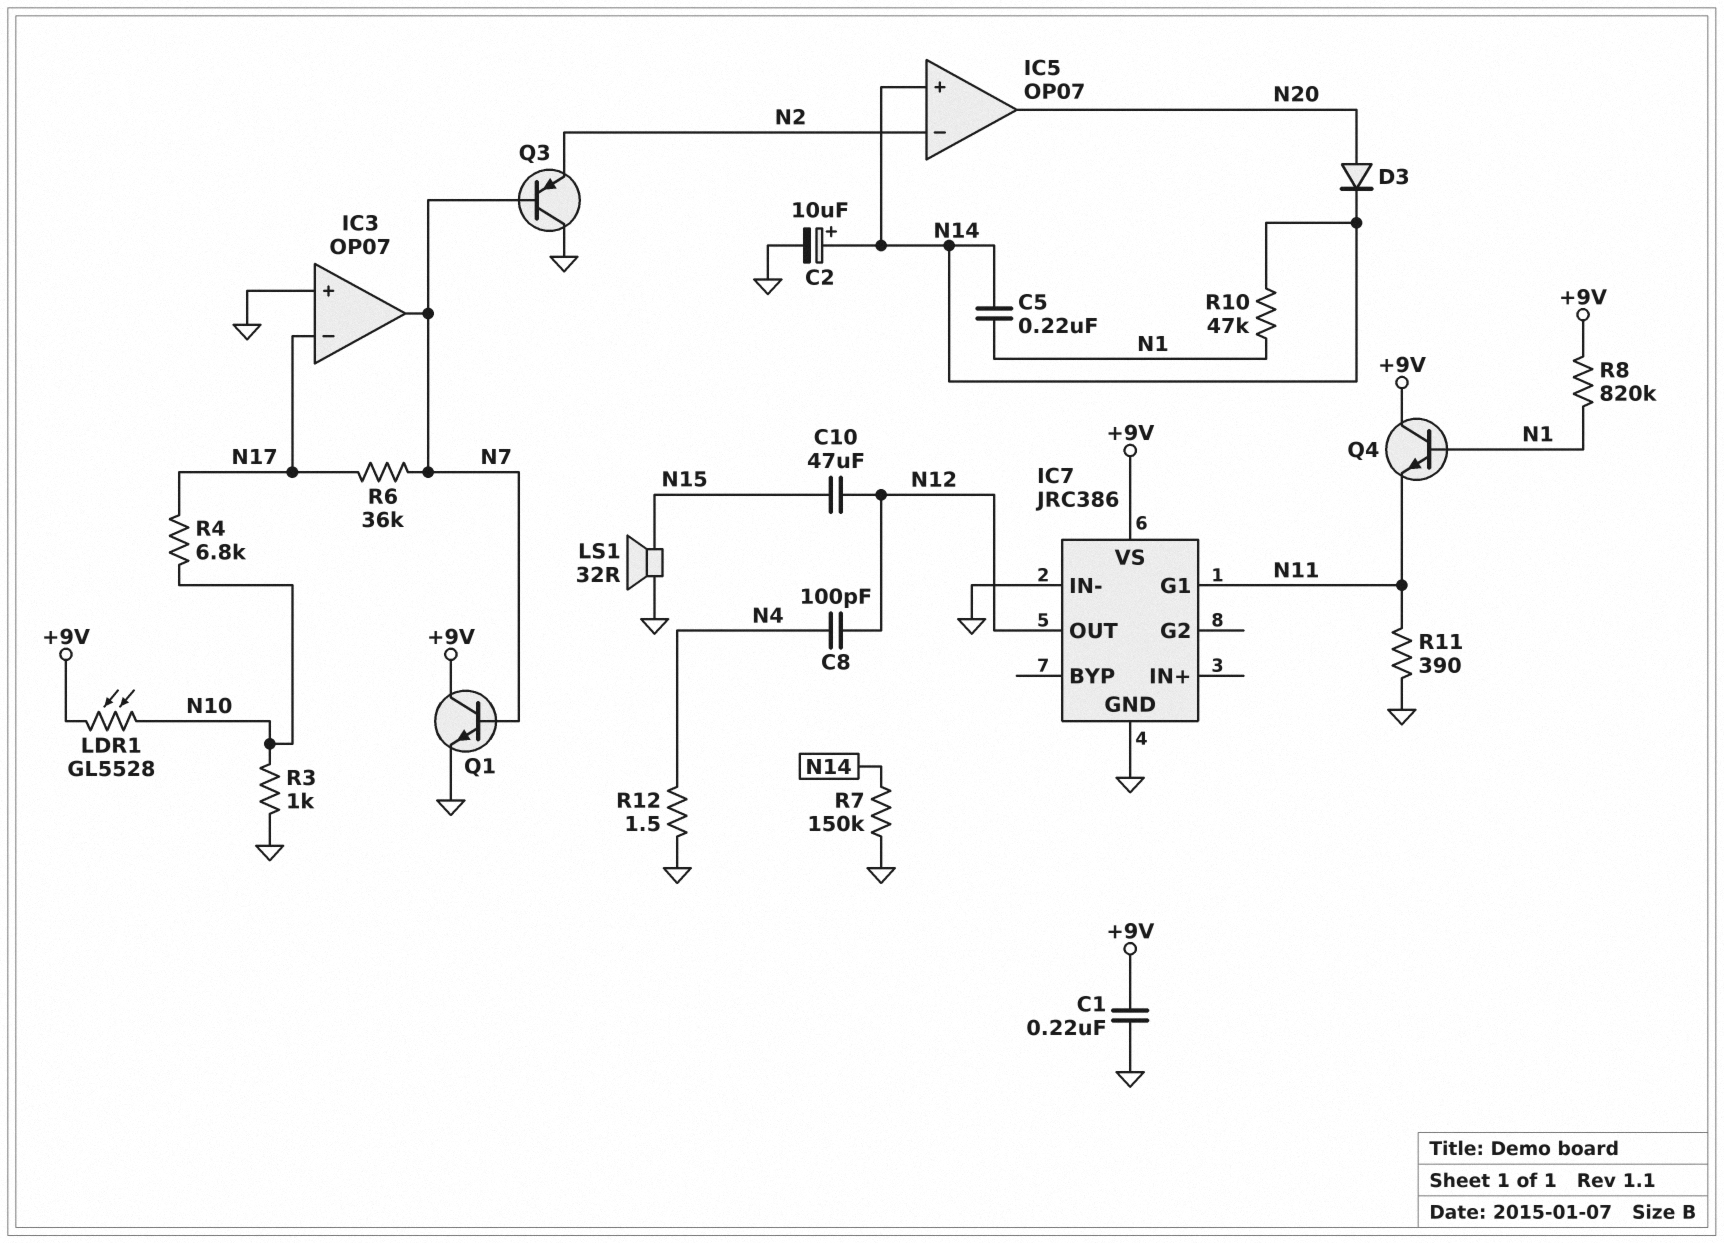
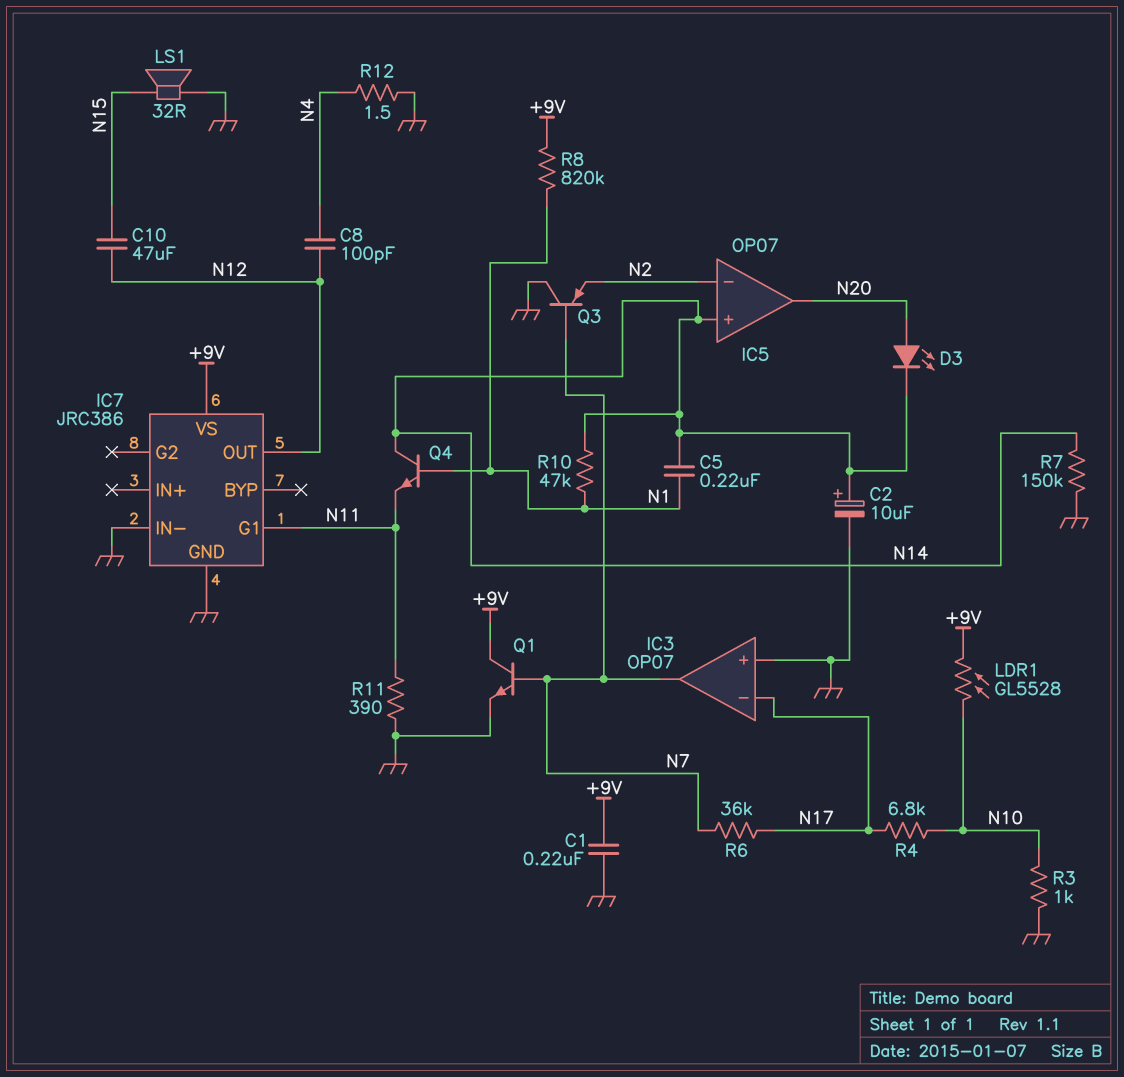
D3: diode (A N20, K N14) -> LED (A N20, K N14)
Q4: NPN (B N1, C +9V, E N11) -> NPN (B N1, C N14, E N11)

